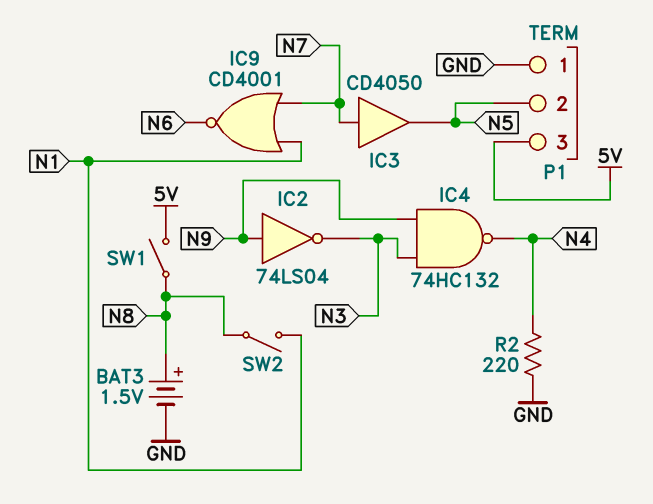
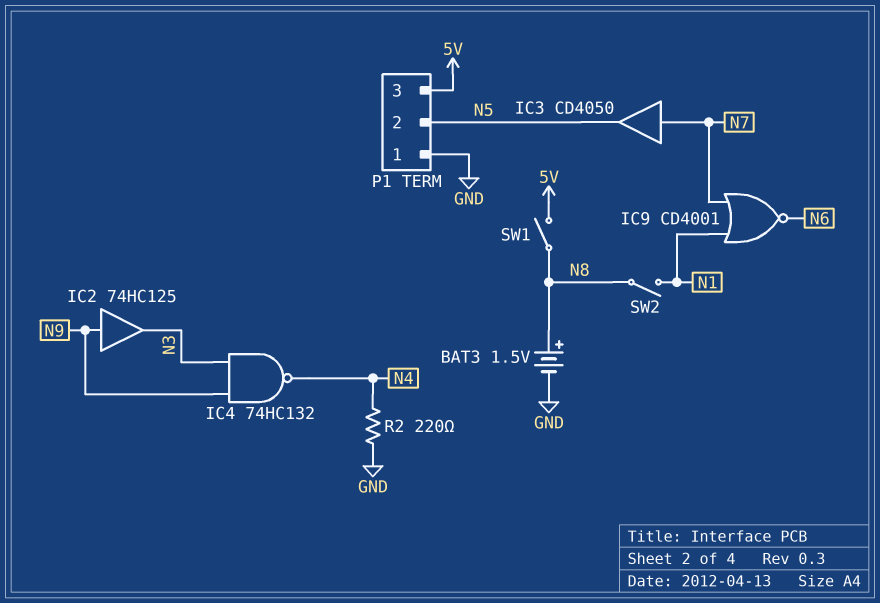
IC2: NOT 74LS04 (in N9, out N3) -> buffer 74HC125 (in N9, out N3)

